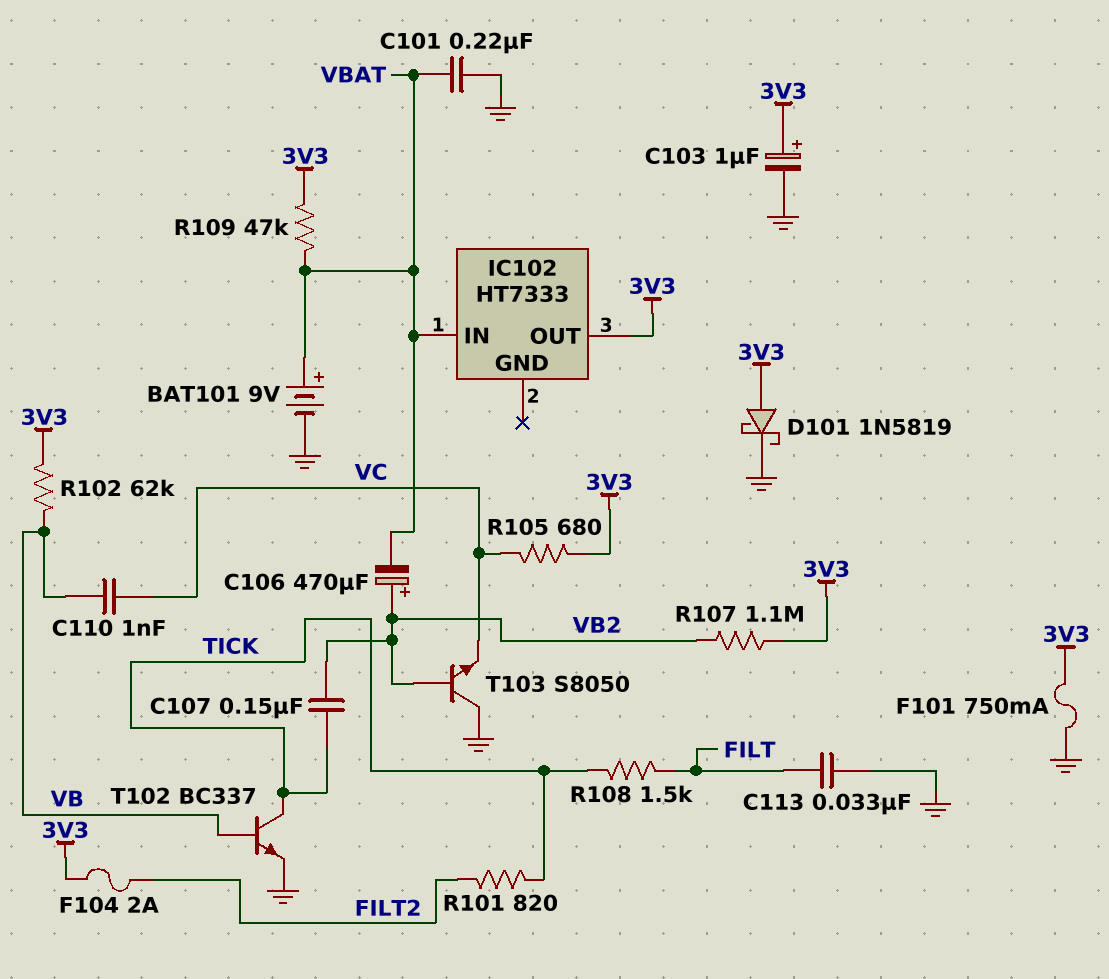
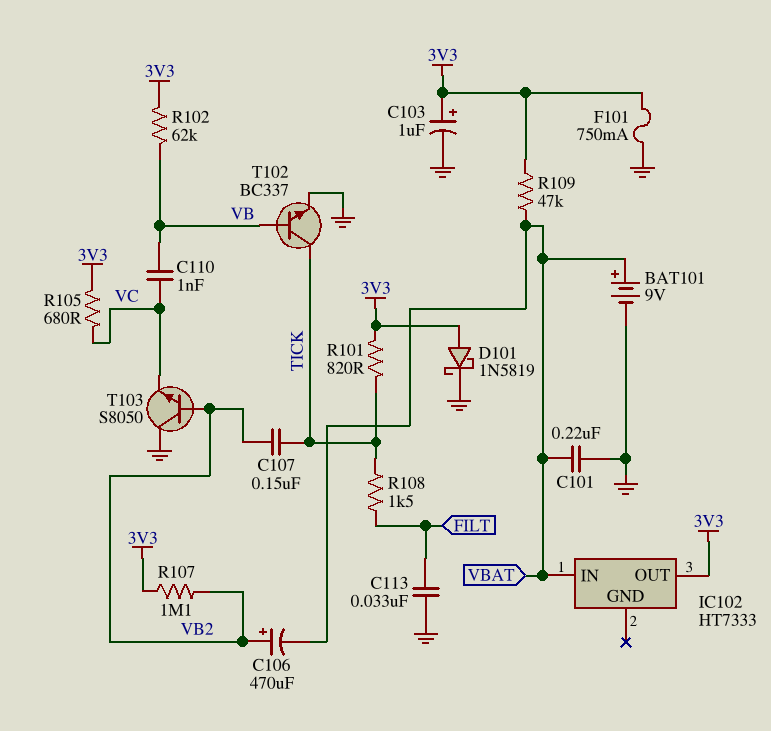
F104: 2A (3V3, FILT2) -> none
R101: 820 (FILT2, TICK) -> 820 (3V3, TICK)

